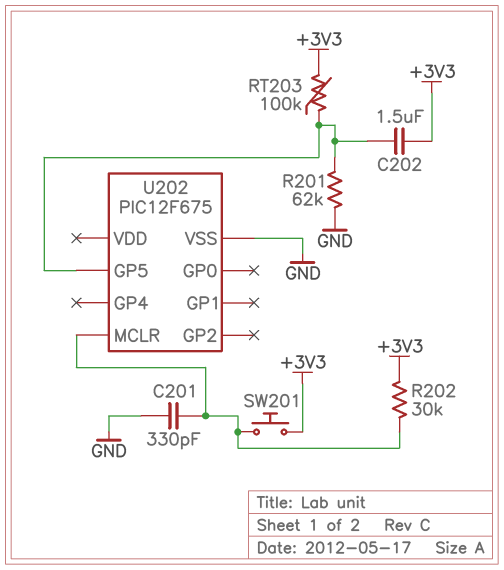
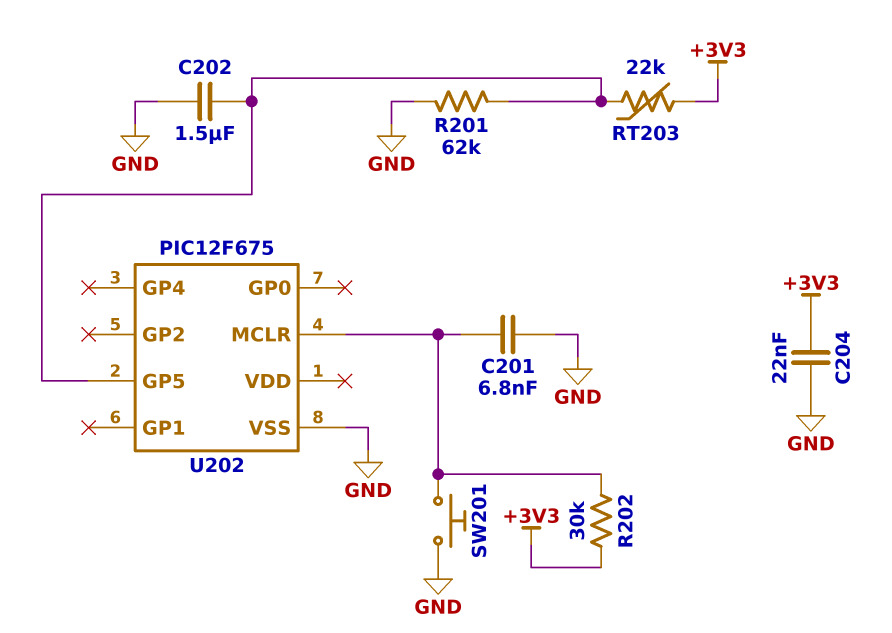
C201: 330pF (GND, U202/MCLR) -> 6.8nF (GND, U202/MCLR)
C202: 1.5uF (+3V3, U202/GP5) -> 1.5uF (GND, U202/GP5)
C204: none -> 22nF (+3V3, GND)
RT203: 100k (+3V3, U202/GP5) -> 22k (+3V3, U202/GP5)
SW201: button (+3V3, U202/MCLR) -> button (GND, U202/MCLR)

